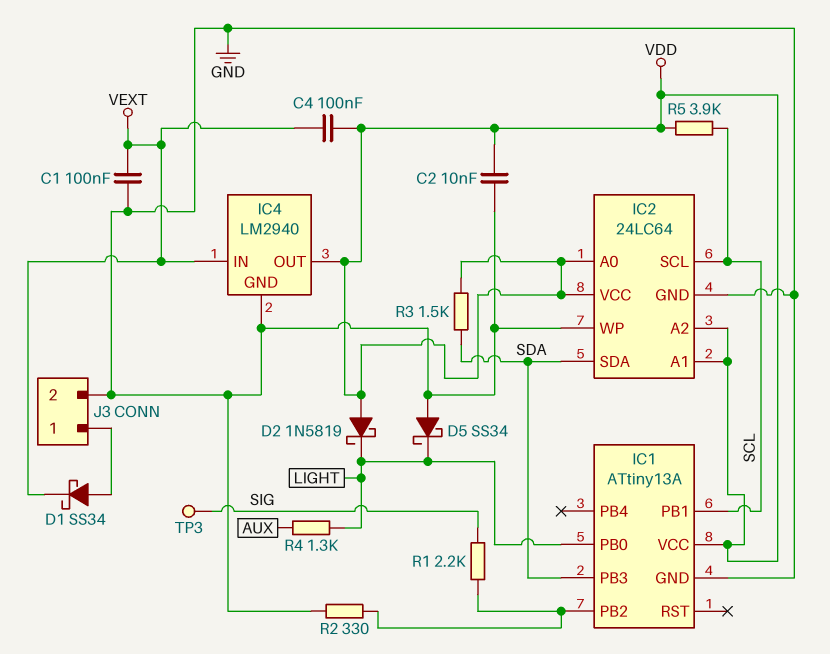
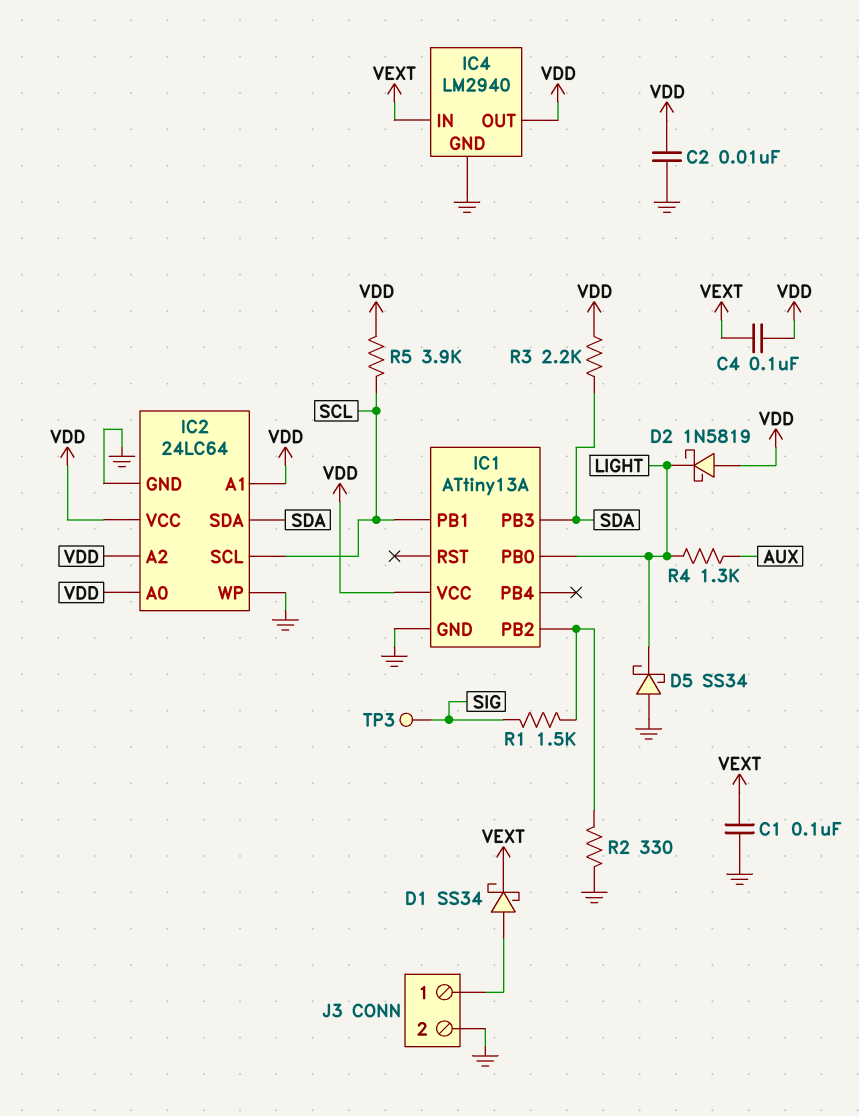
R1: 2.2k (IC1/PB2, SIG) -> 1.5k (IC1/PB2, SIG)
R3: 1.5k (SDA, VDD) -> 2.2k (SDA, VDD)

